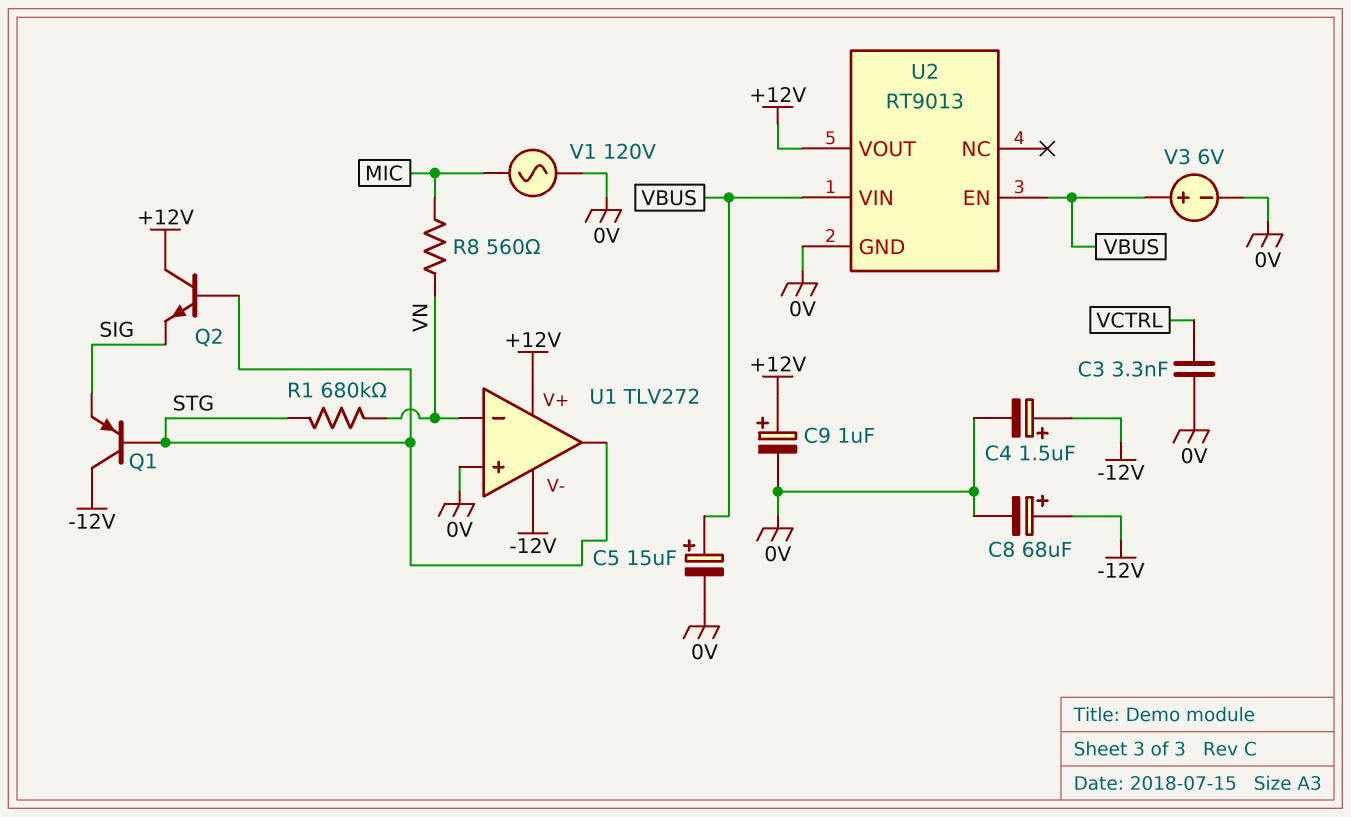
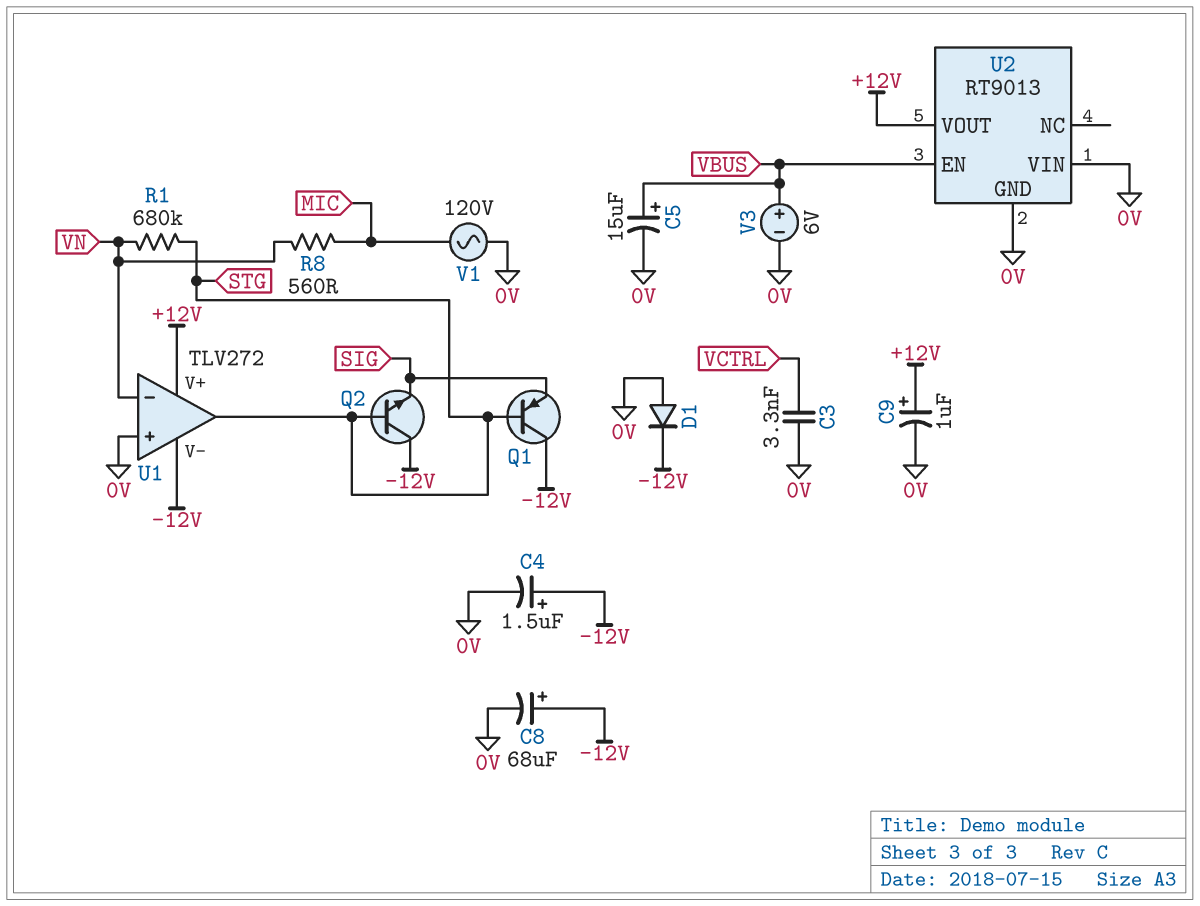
D1: none -> diode (A 0V, K -12V)
Q2: NPN (B STG, C +12V, E SIG) -> NPN (B STG, C -12V, E SIG)
U2 pin VIN: VBUS -> 0V

